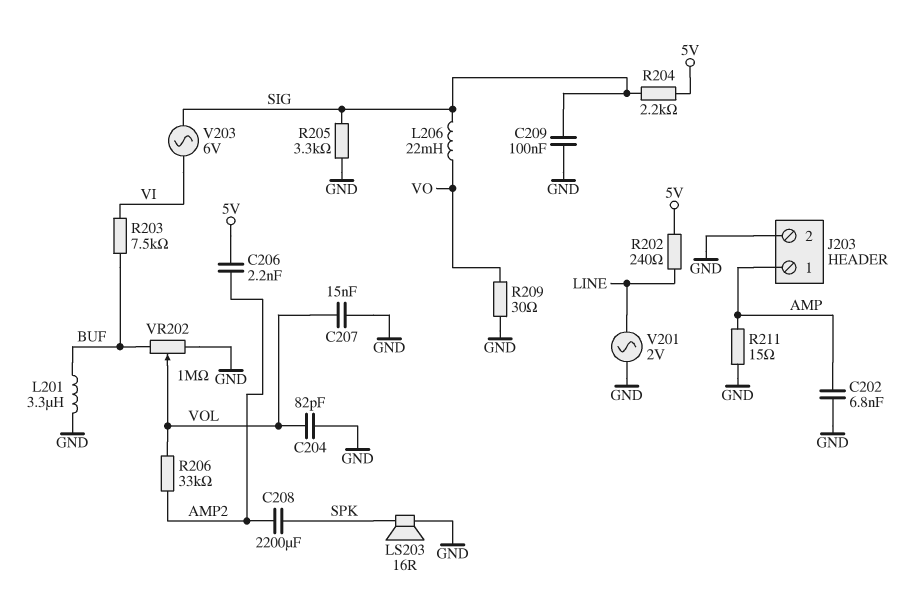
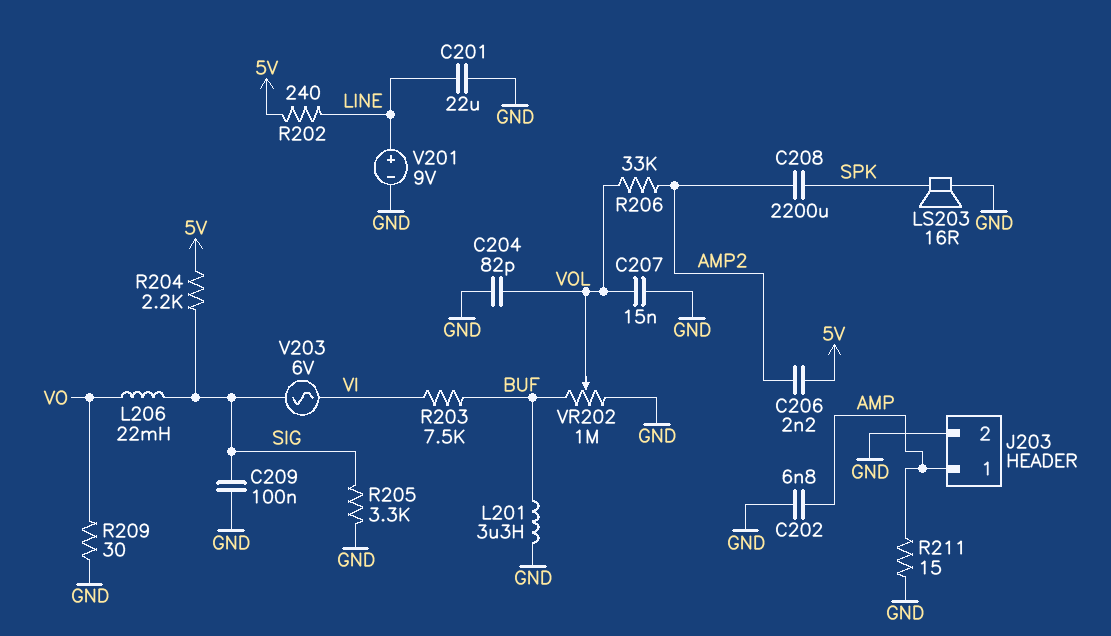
C201: none -> 22uF (GND, LINE)
V201: AC 2V (GND, LINE) -> 9V (plus LINE, minus GND)

